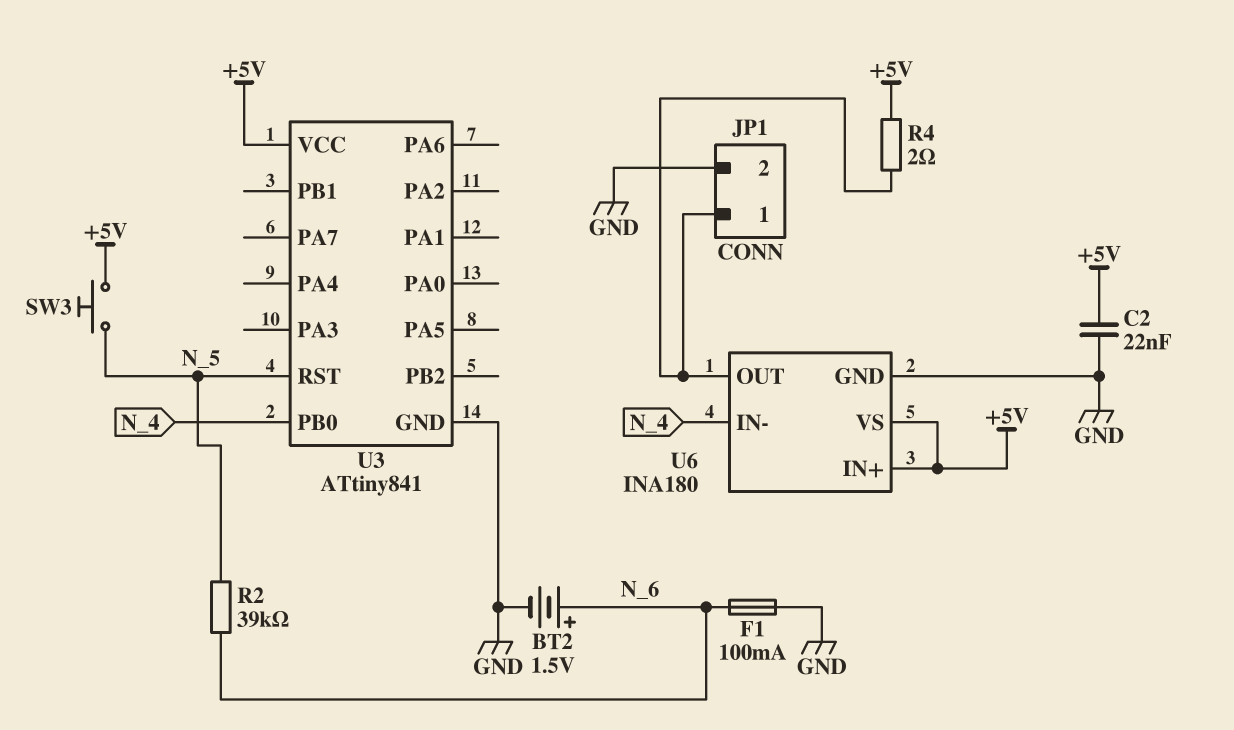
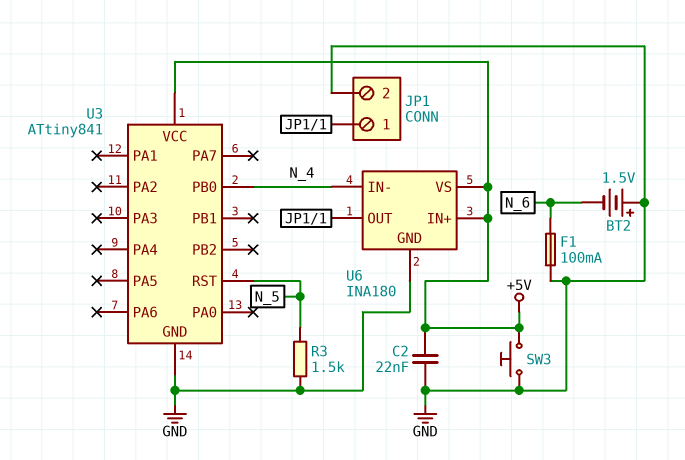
BT2: 1.5V (plus N_6, minus GND) -> 1.5V (plus GND, minus N_6)
R2: 39k (N_5, N_6) -> none
R3: none -> 1.5k (GND, N_5)
R4: 2 (+5V, JP1/1) -> none
SW3: button (+5V, N_5) -> button (+5V, GND)

